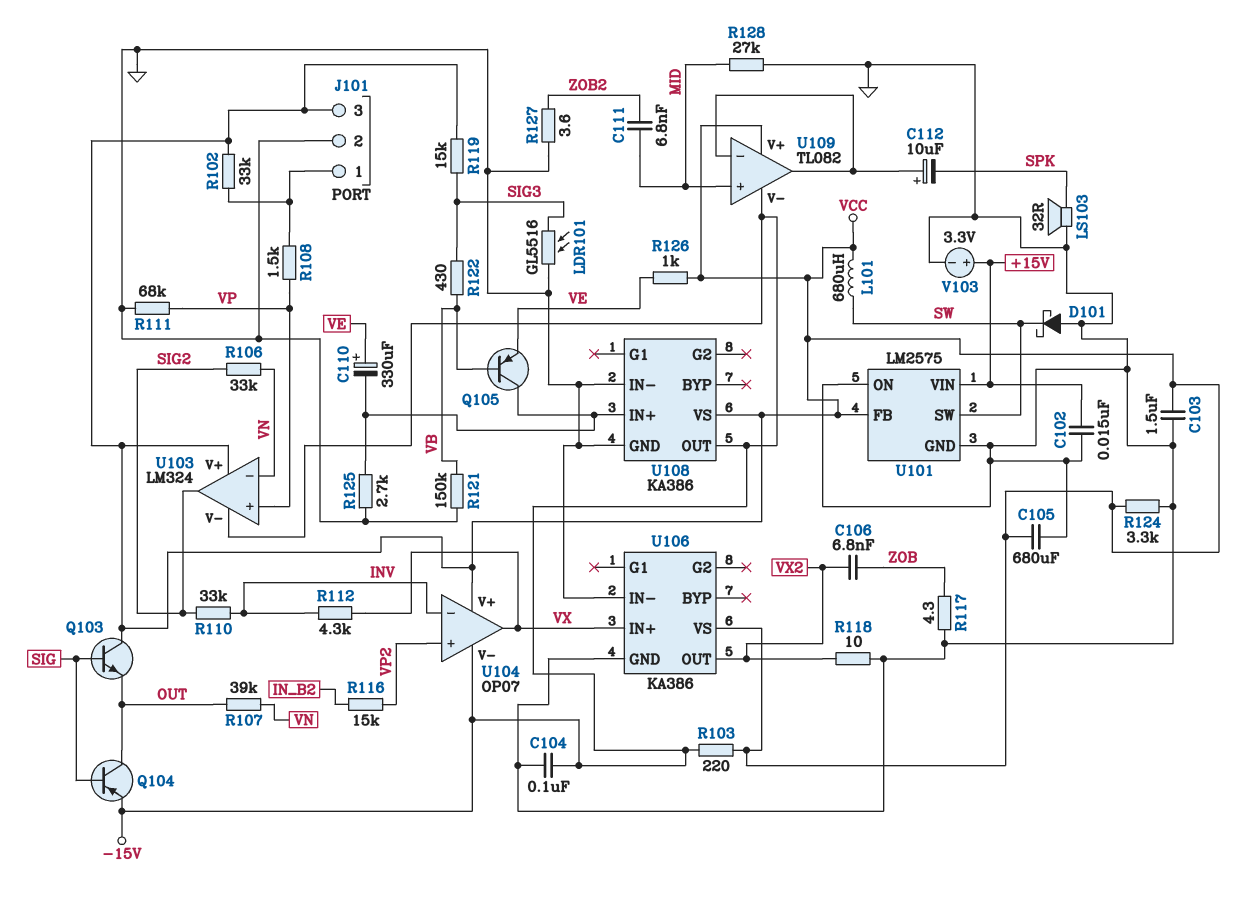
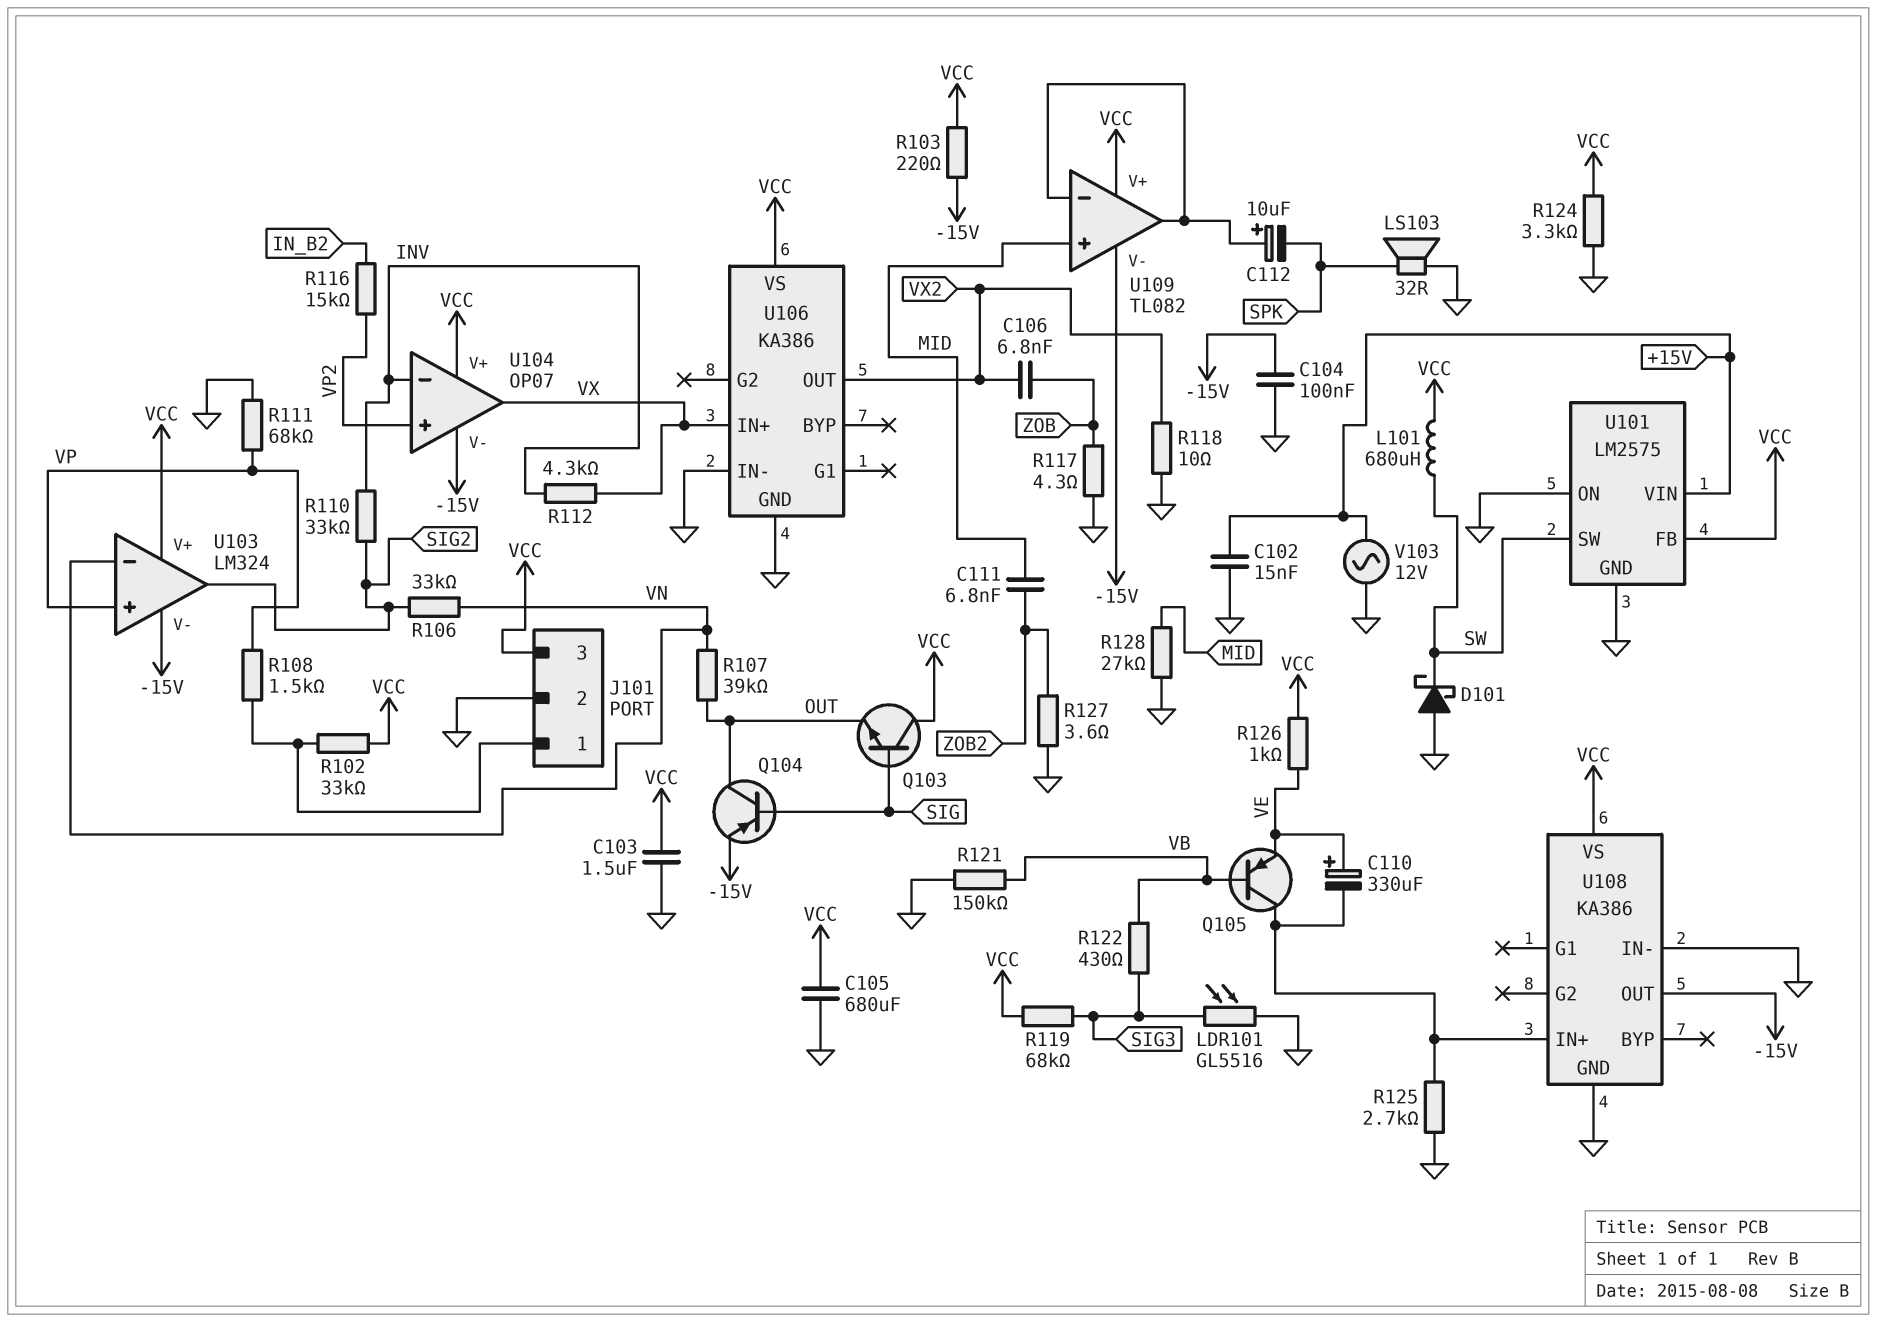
R119: 15k (SIG3, VCC) -> 68k (SIG3, VCC)
V103: 3.3V (plus +15V, minus GND) -> AC 12V (+15V, GND)

